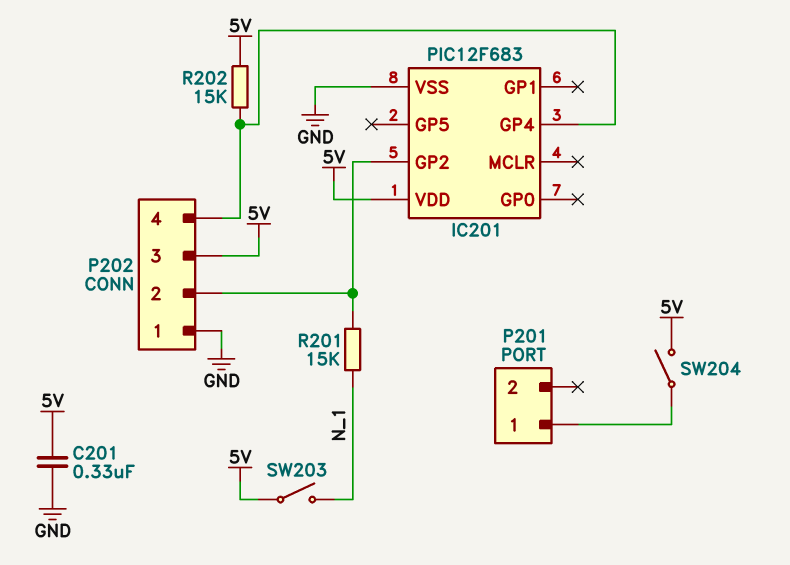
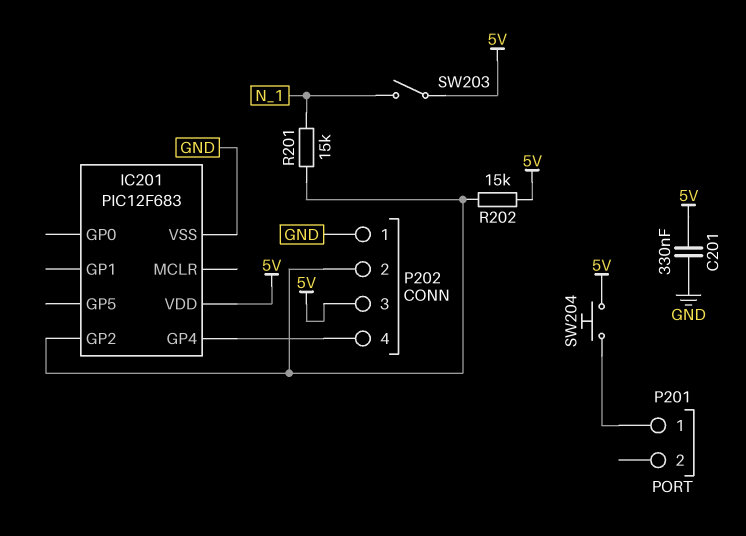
R202: 15k (5V, IC201/GP4) -> 15k (5V, IC201/GP2)
SW204: switch (5V, P201/1) -> button (5V, P201/1)

